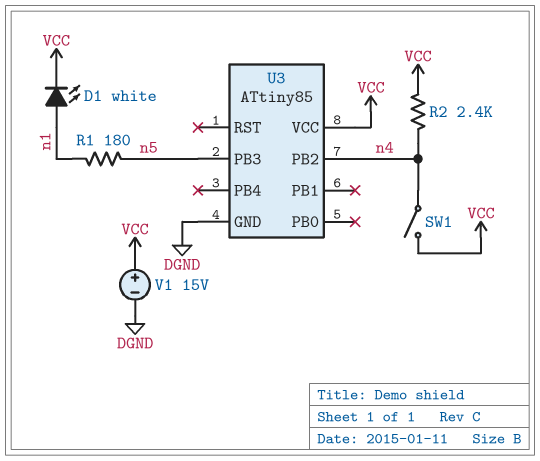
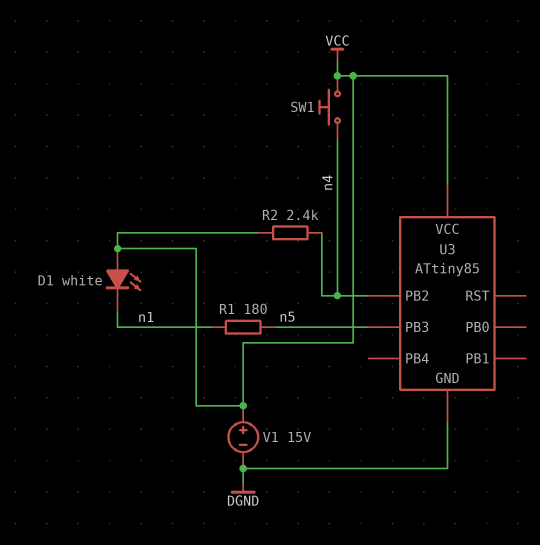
D1: LED white (A n1, K VCC) -> LED white (A VCC, K n1)
SW1: switch (VCC, n4) -> button (VCC, n4)

